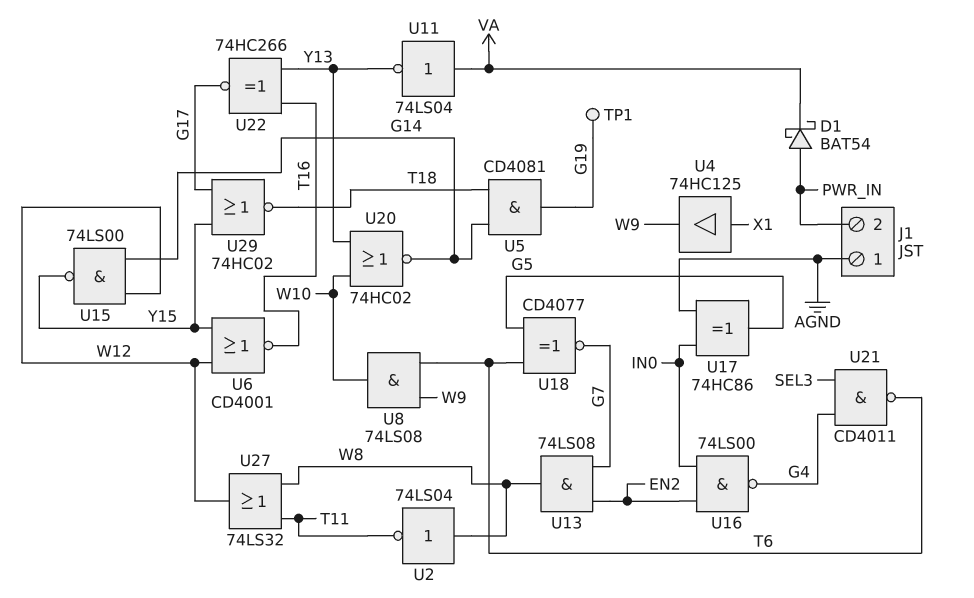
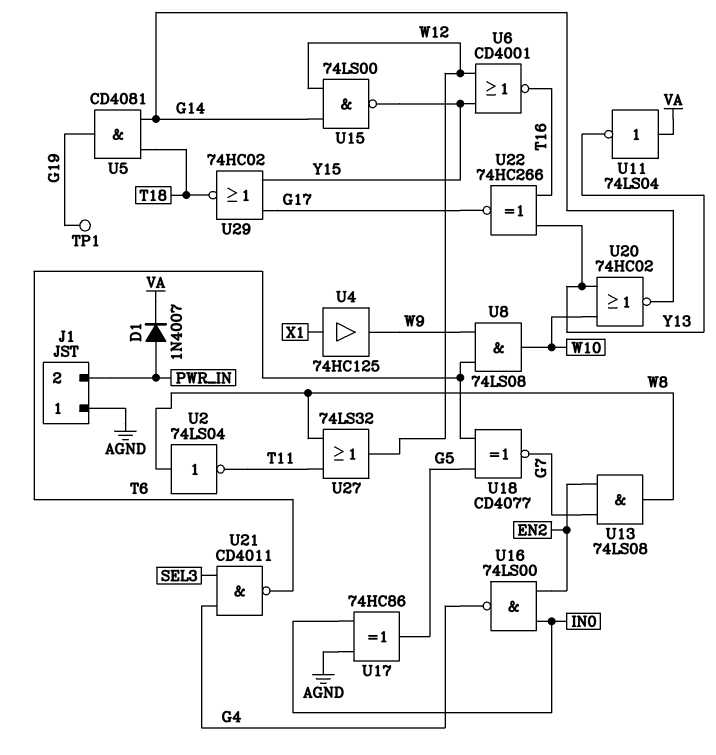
D1: schottky BAT54 (A PWR_IN, K VA) -> diode 1N4007 (A PWR_IN, K VA)

